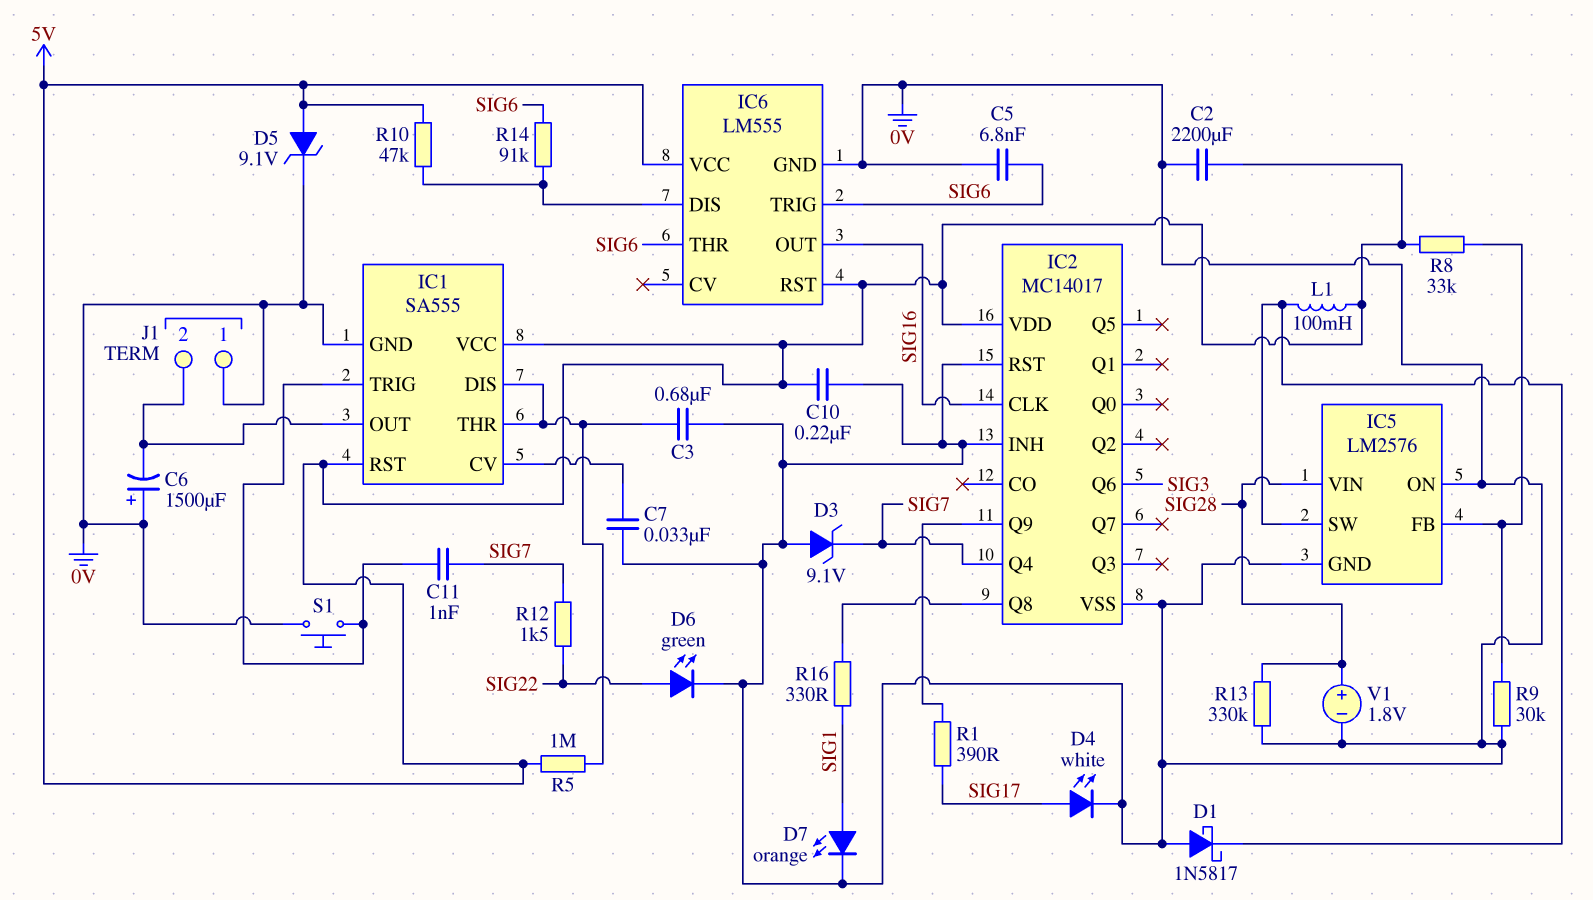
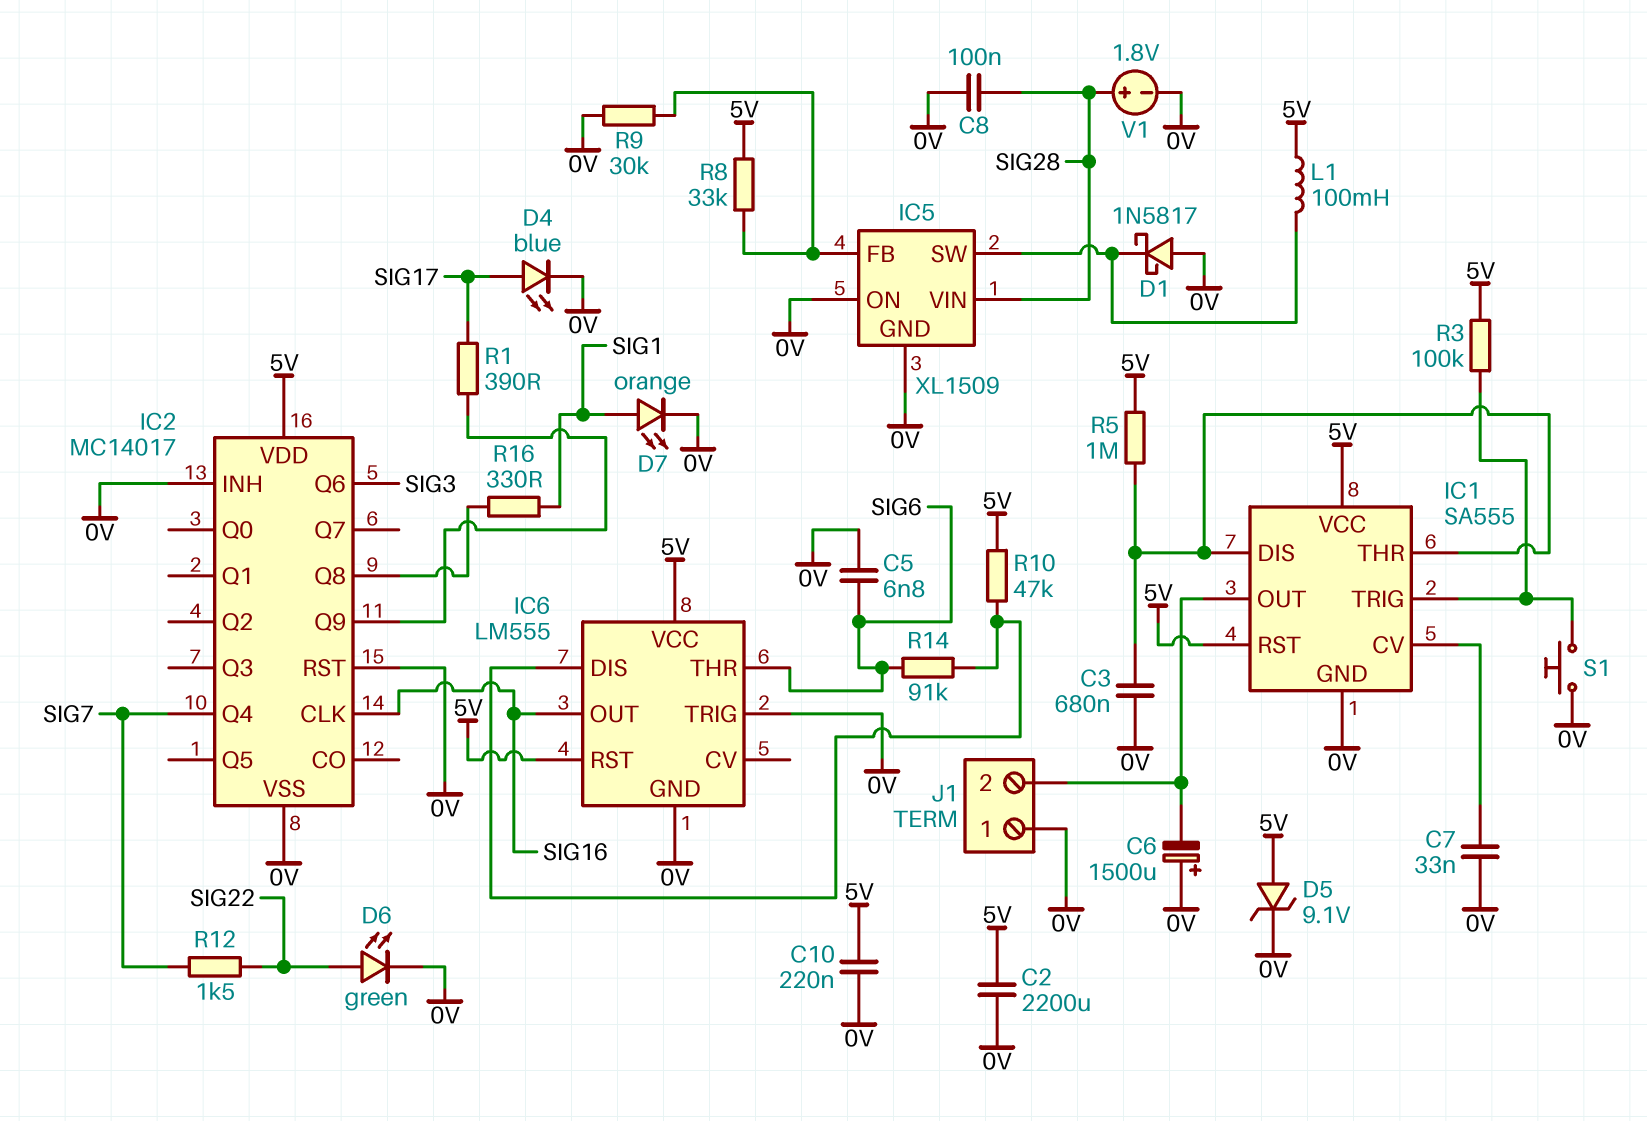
C8: none -> 100nF (0V, SIG28)
C11: 1nF (IC1/TRIG, SIG7) -> none
D3: zener 9.1V (A 0V, K SIG7) -> none
D4: LED white (A SIG17, K 0V) -> LED blue (A SIG17, K 0V)
IC5: LM2576 -> XL1509
IC6 pin TRIG: SIG6 -> 0V
R3: none -> 100k (5V, IC1/TRIG)
R13: 330k (0V, SIG28) -> none

